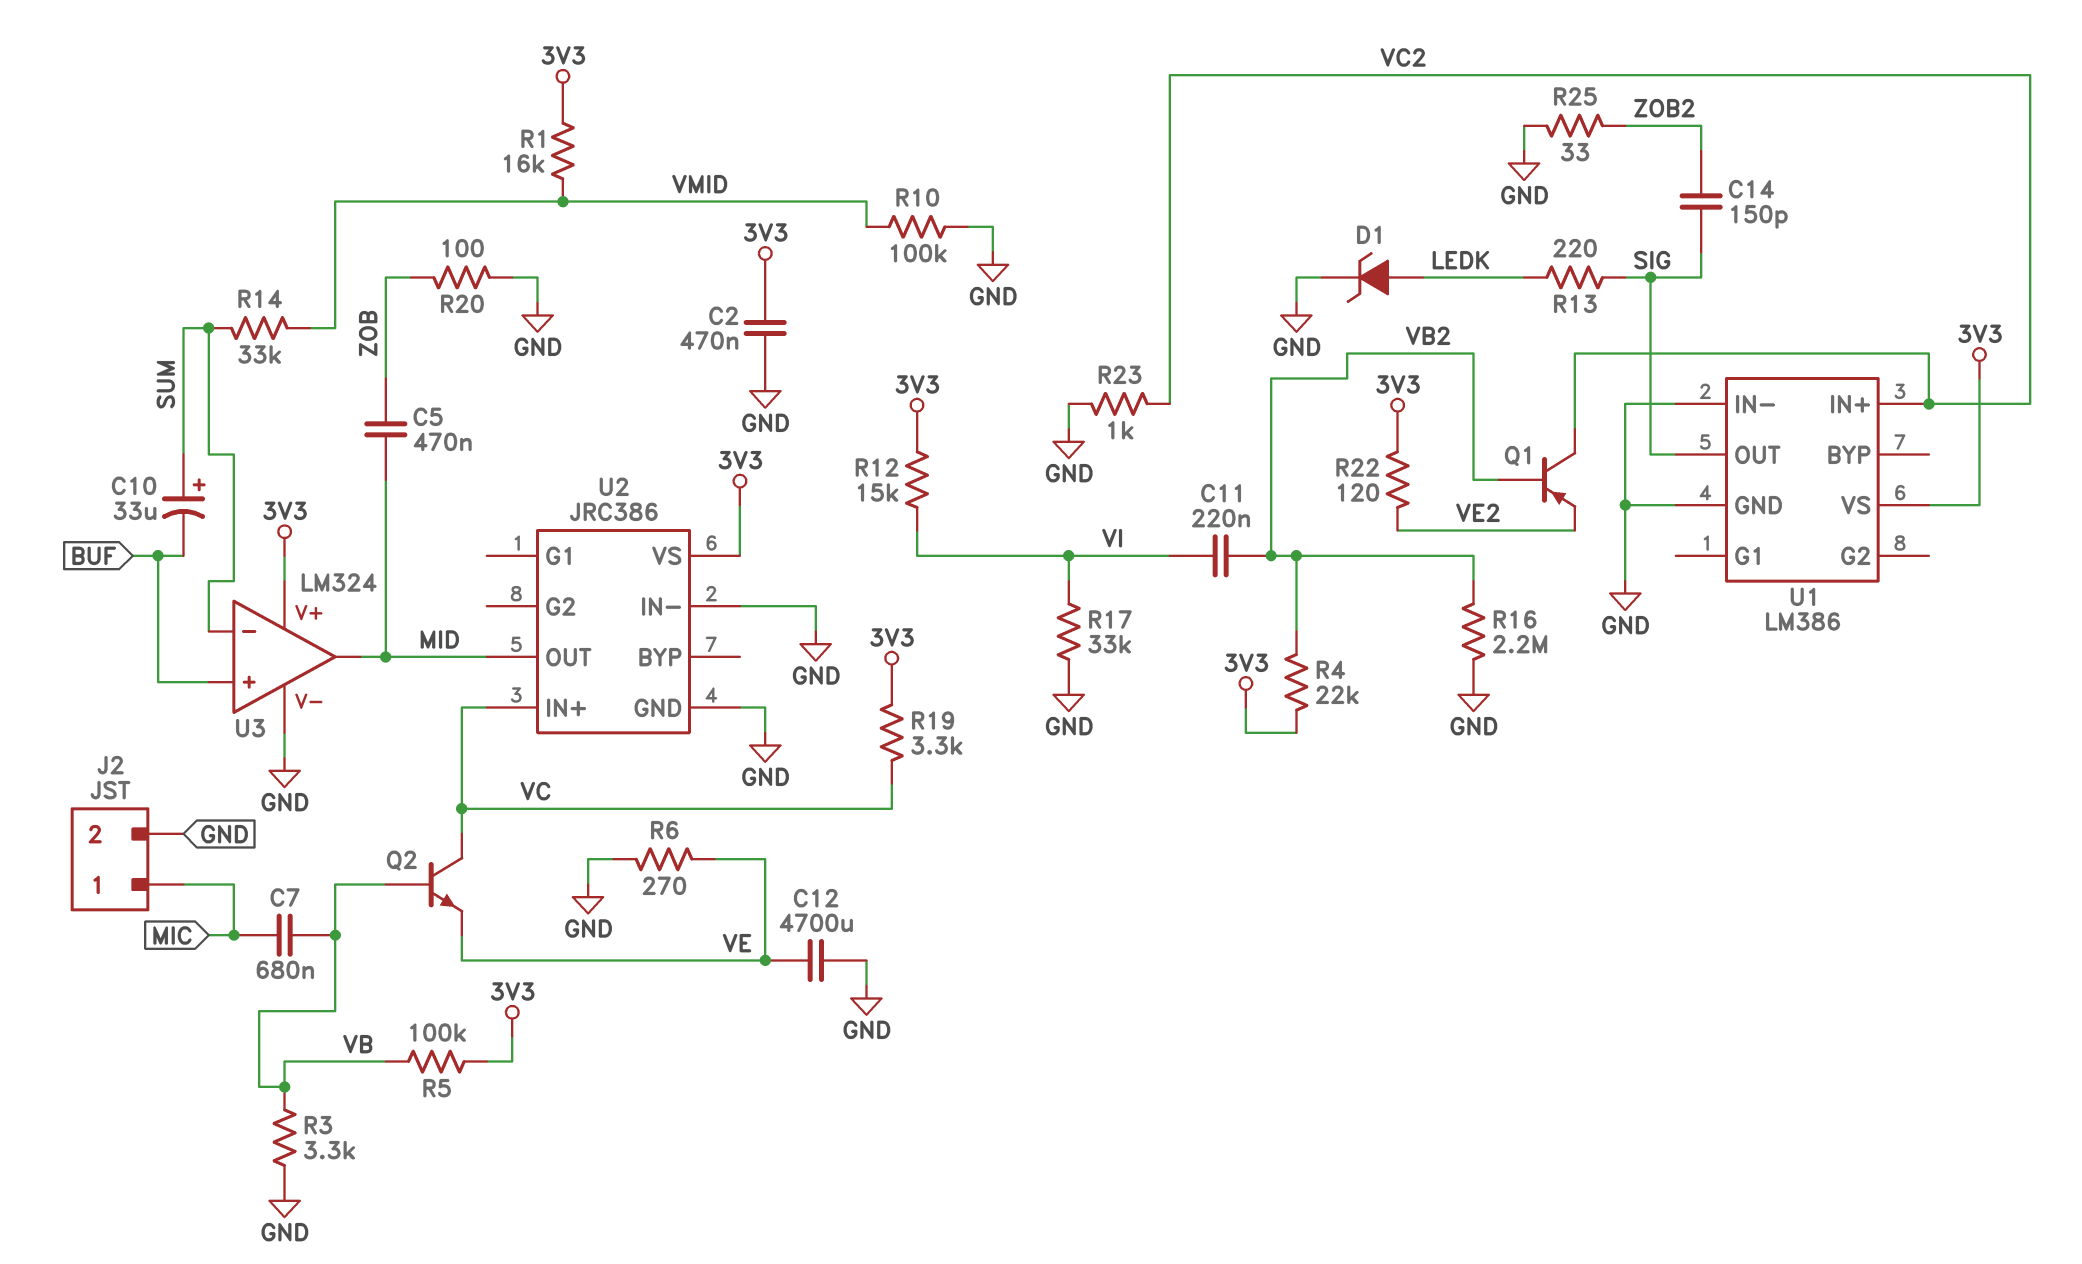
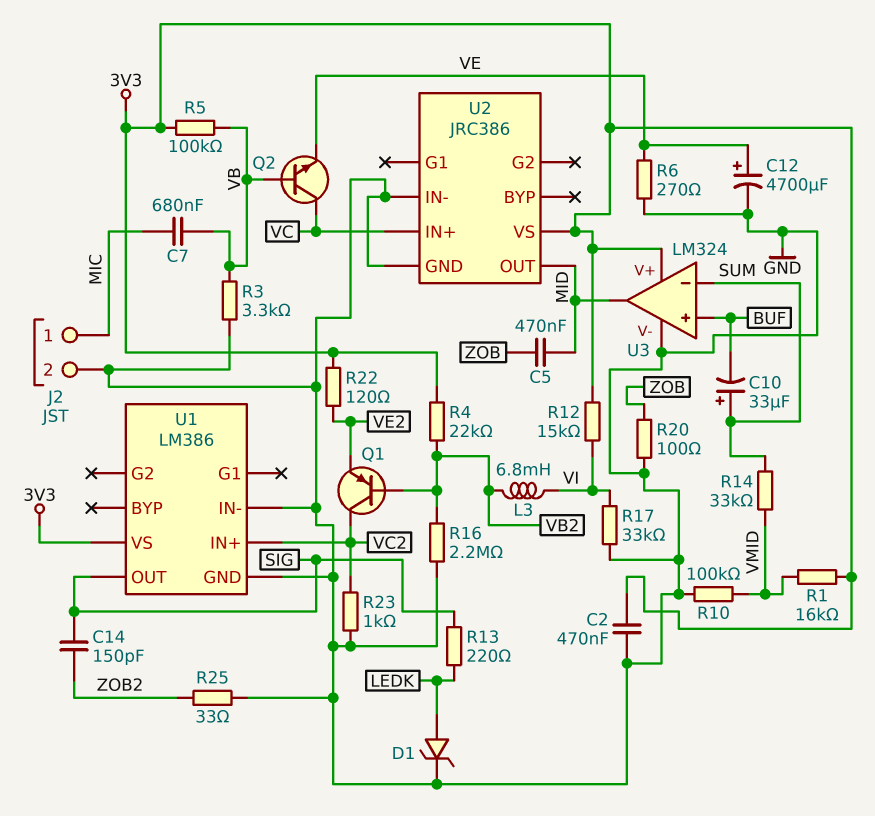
C11: 220nF (VB2, VI) -> none
C12: 4700uF (GND, VE) -> 4700uF (plus VE, minus GND)
L3: none -> 6.8mH (VB2, VI)
R19: 3.3k (3V3, VC) -> none

